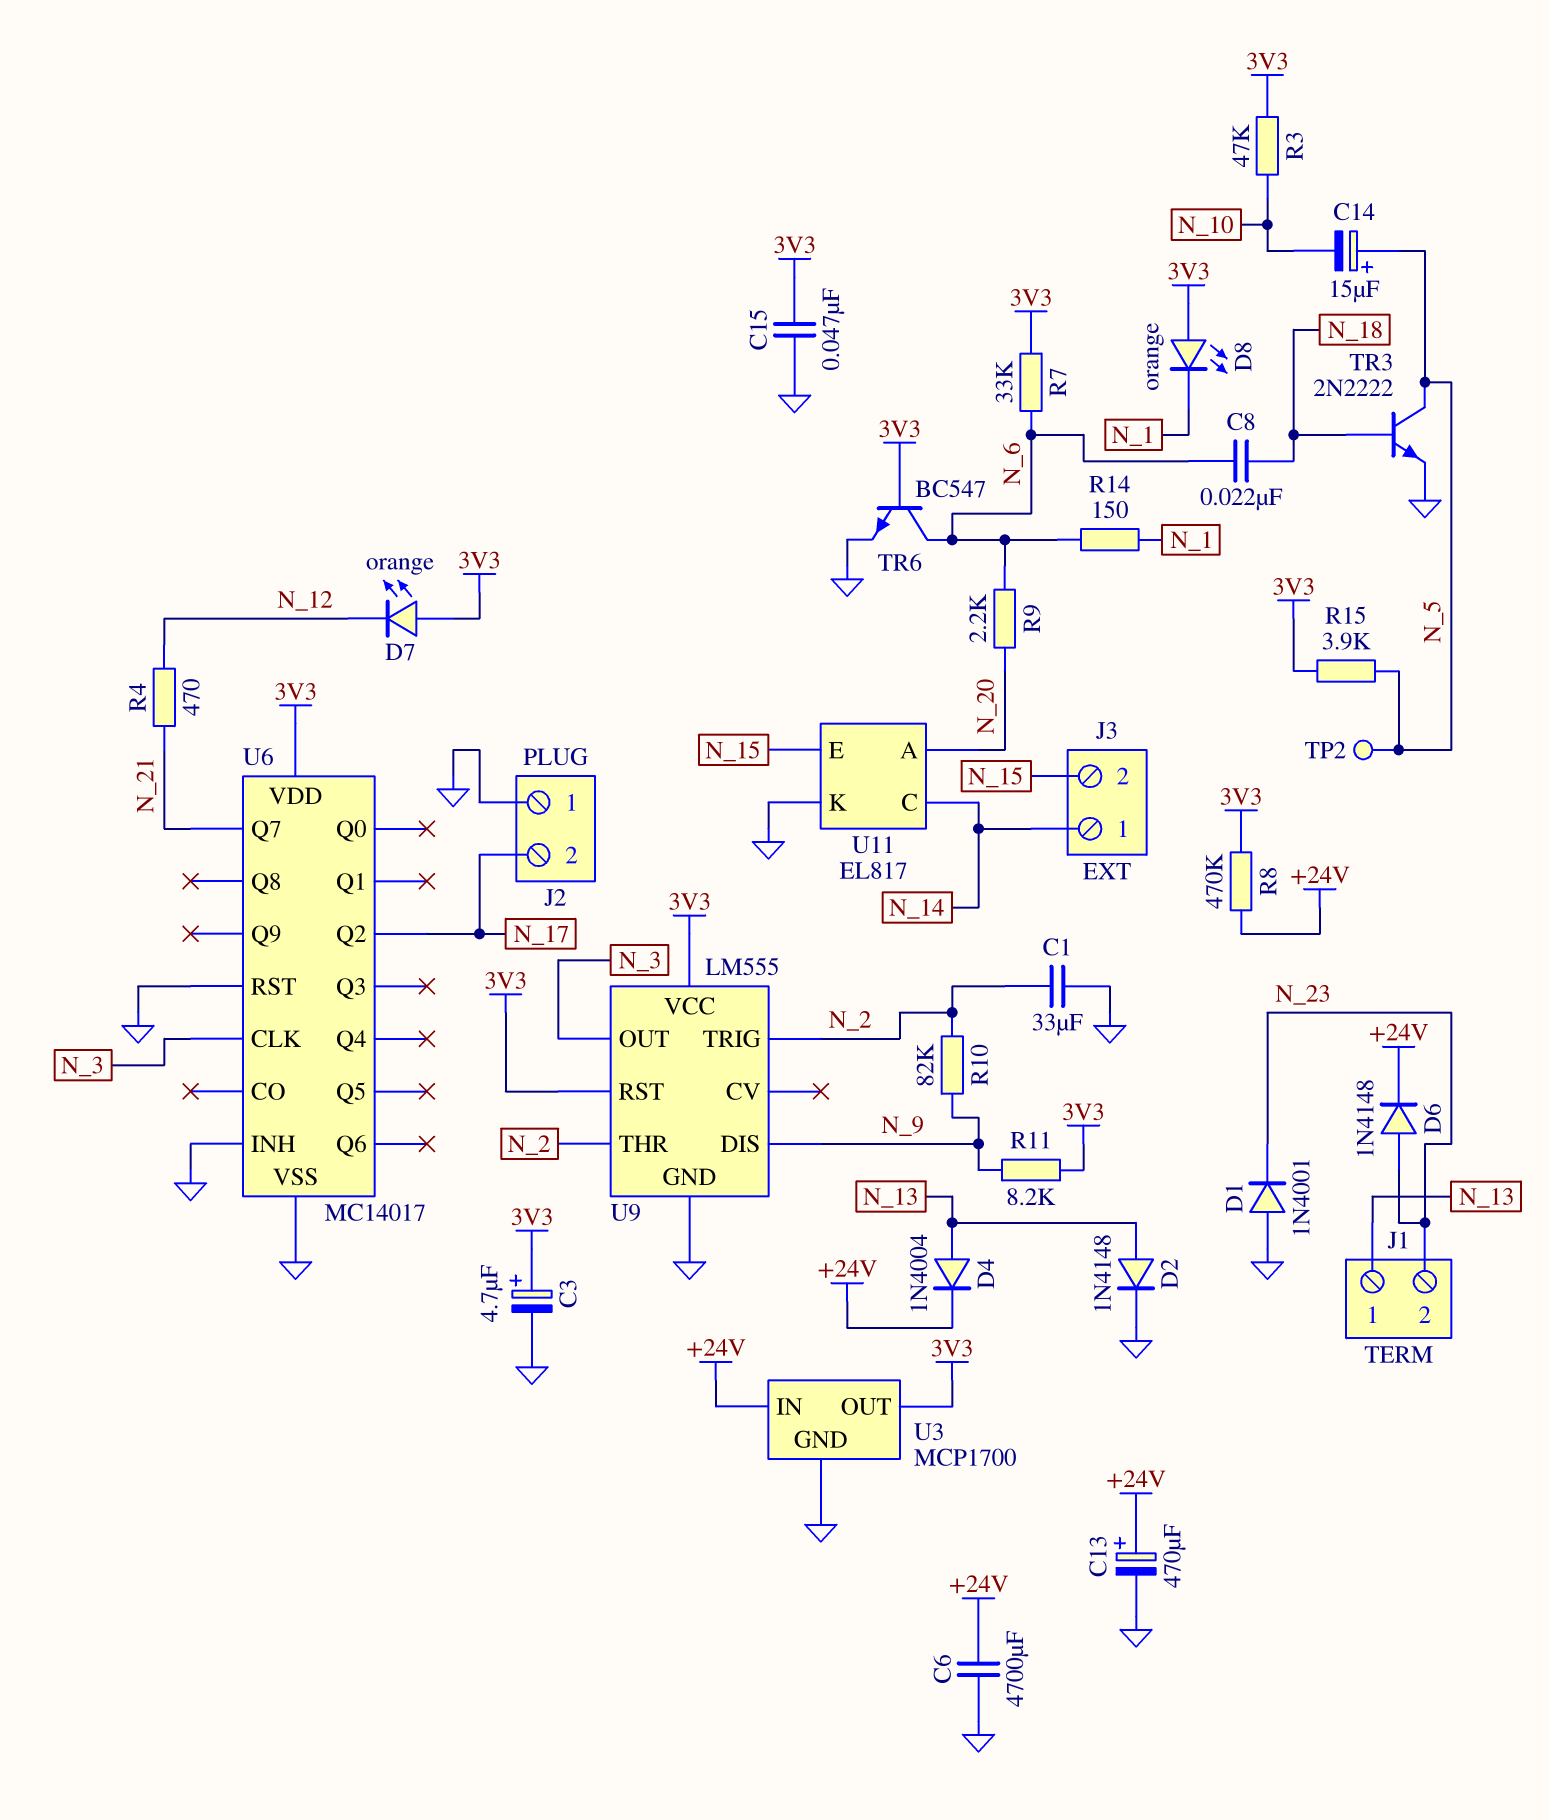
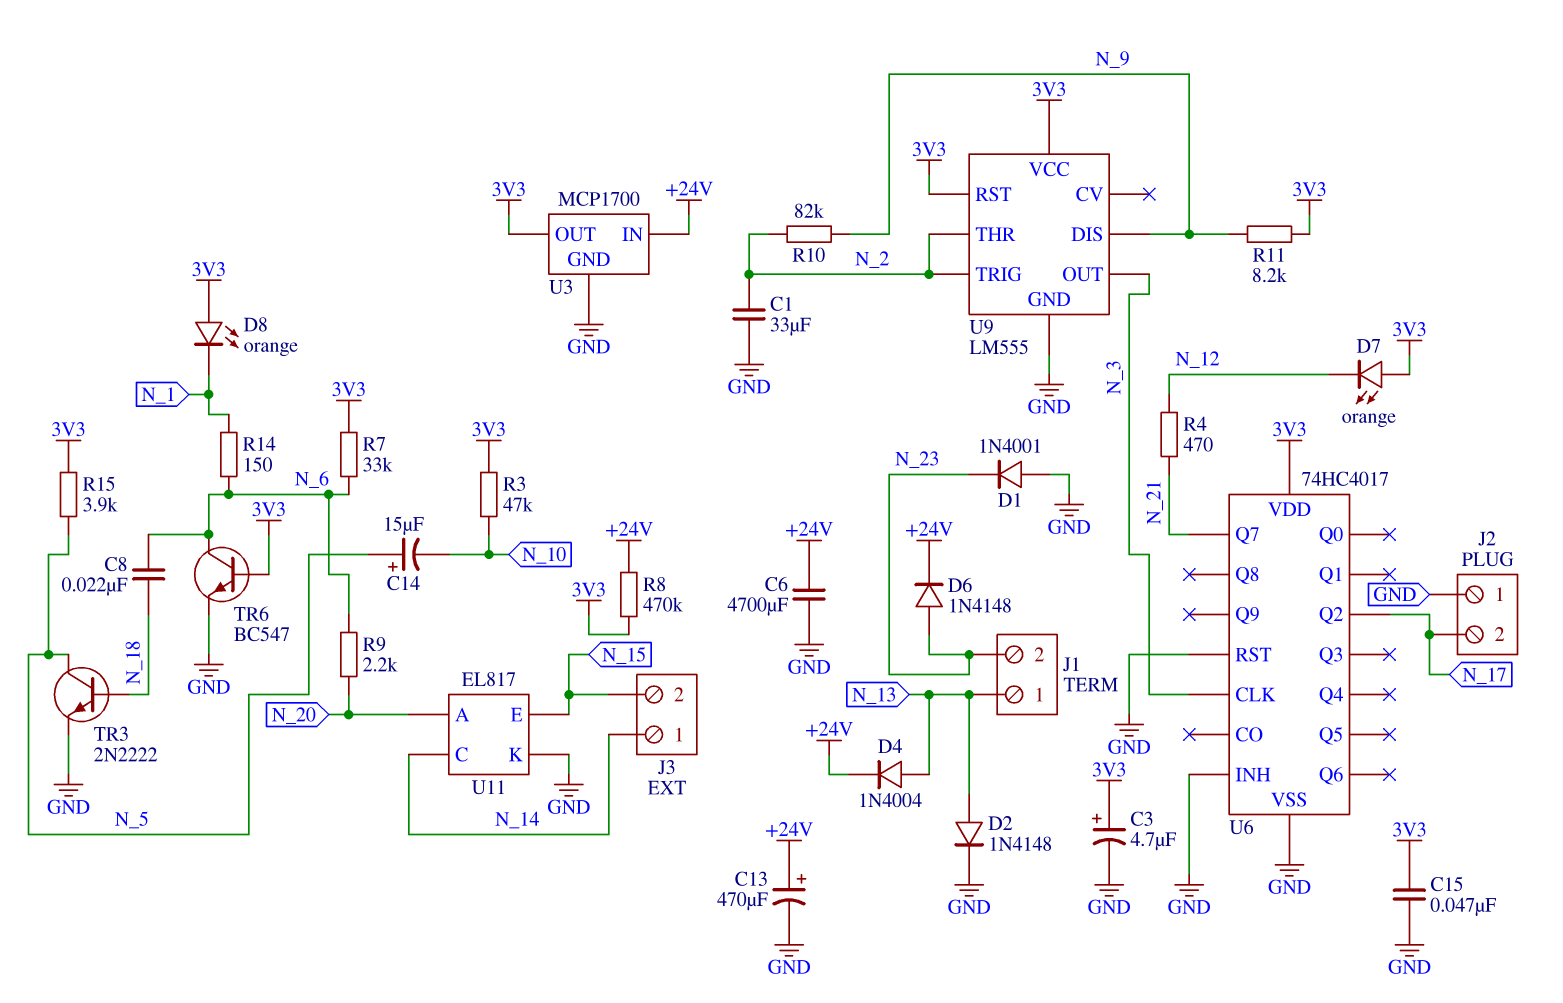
TP2: test point (N_5) -> none
U6: MC14017 -> 74HC4017

